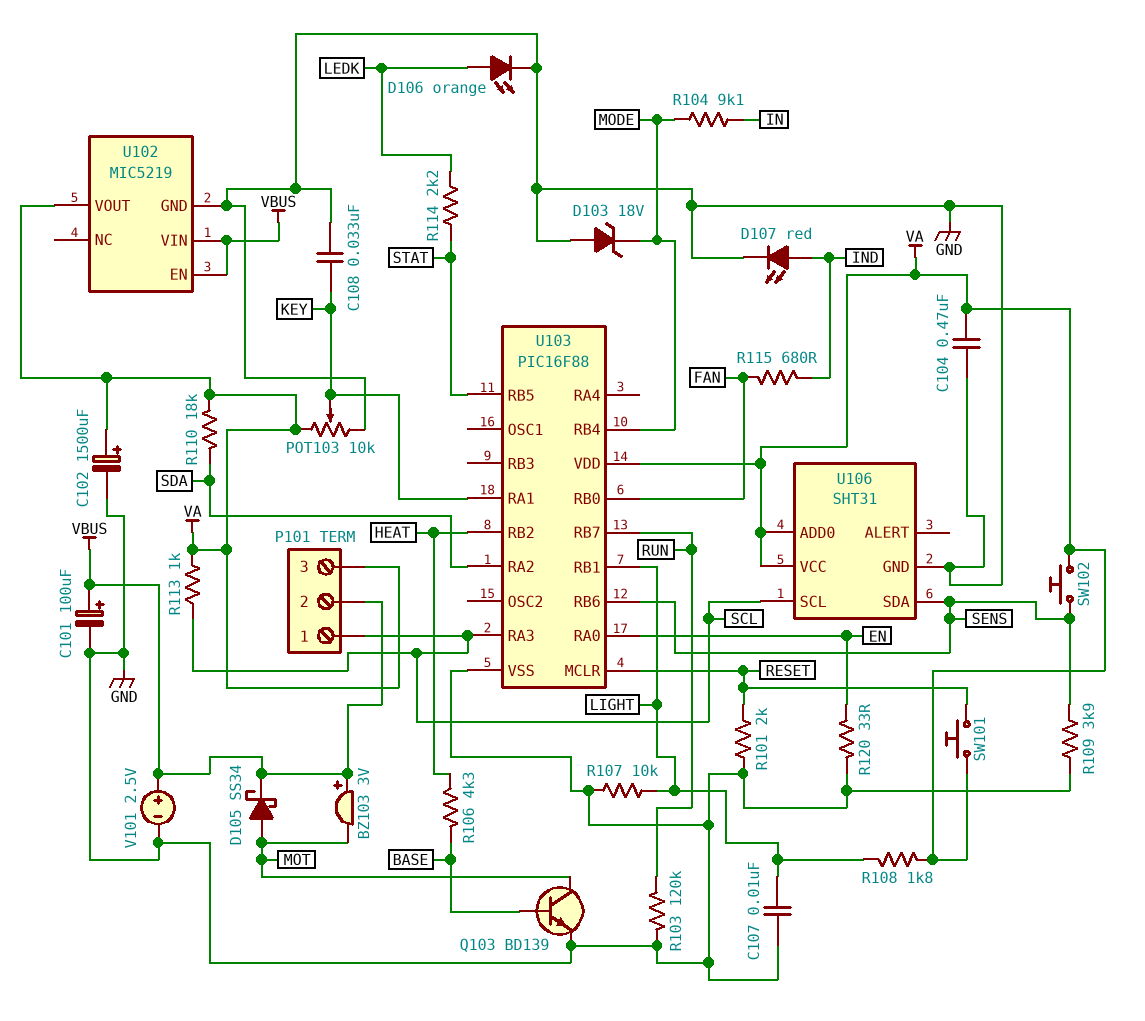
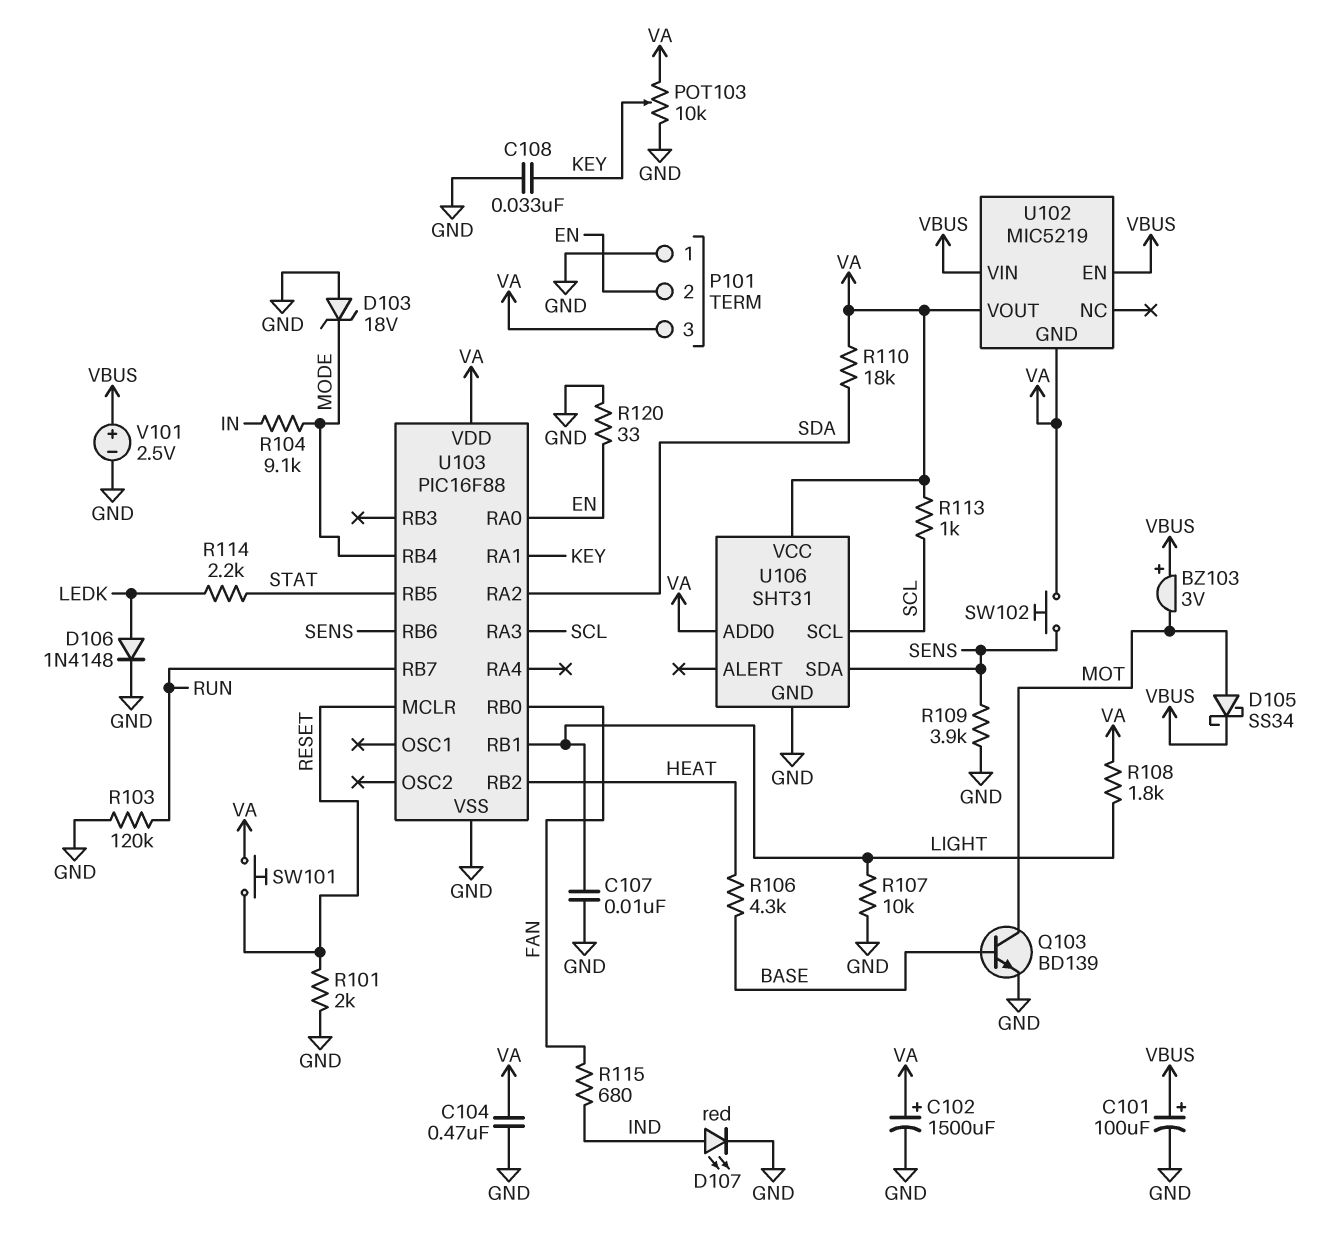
D106: LED orange (A LEDK, K GND) -> diode 1N4148 (A LEDK, K GND)
P101 pin 1: SCL -> GND
P101 pin 2: VBUS -> EN
U102 pin GND: GND -> VA

